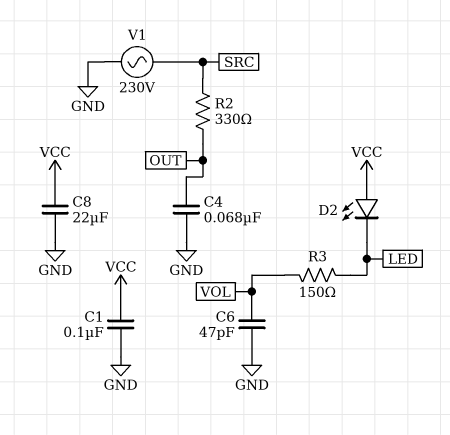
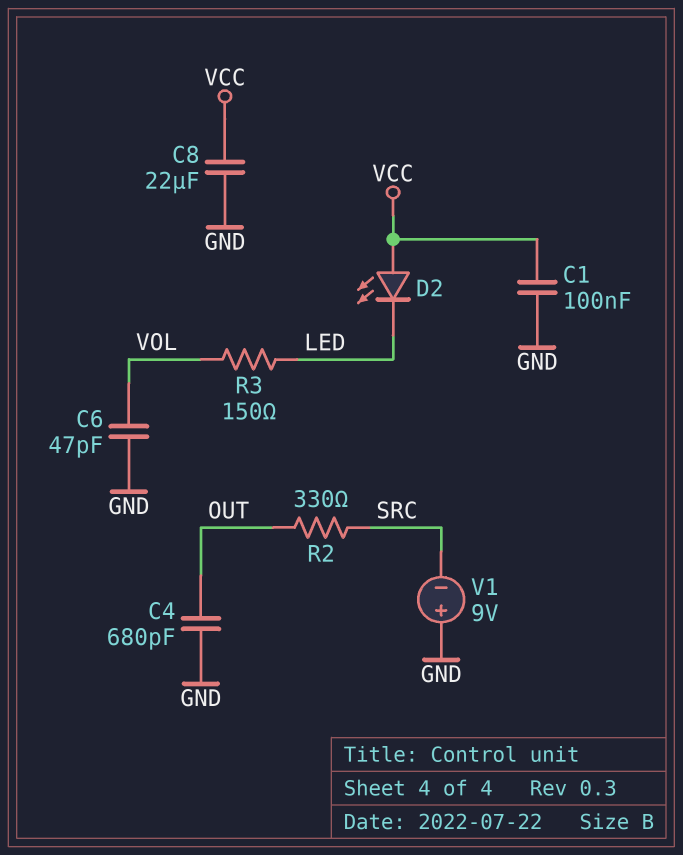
C4: 68nF (GND, OUT) -> 680pF (GND, OUT)
V1: AC 230V (GND, SRC) -> 9V (plus GND, minus SRC)

